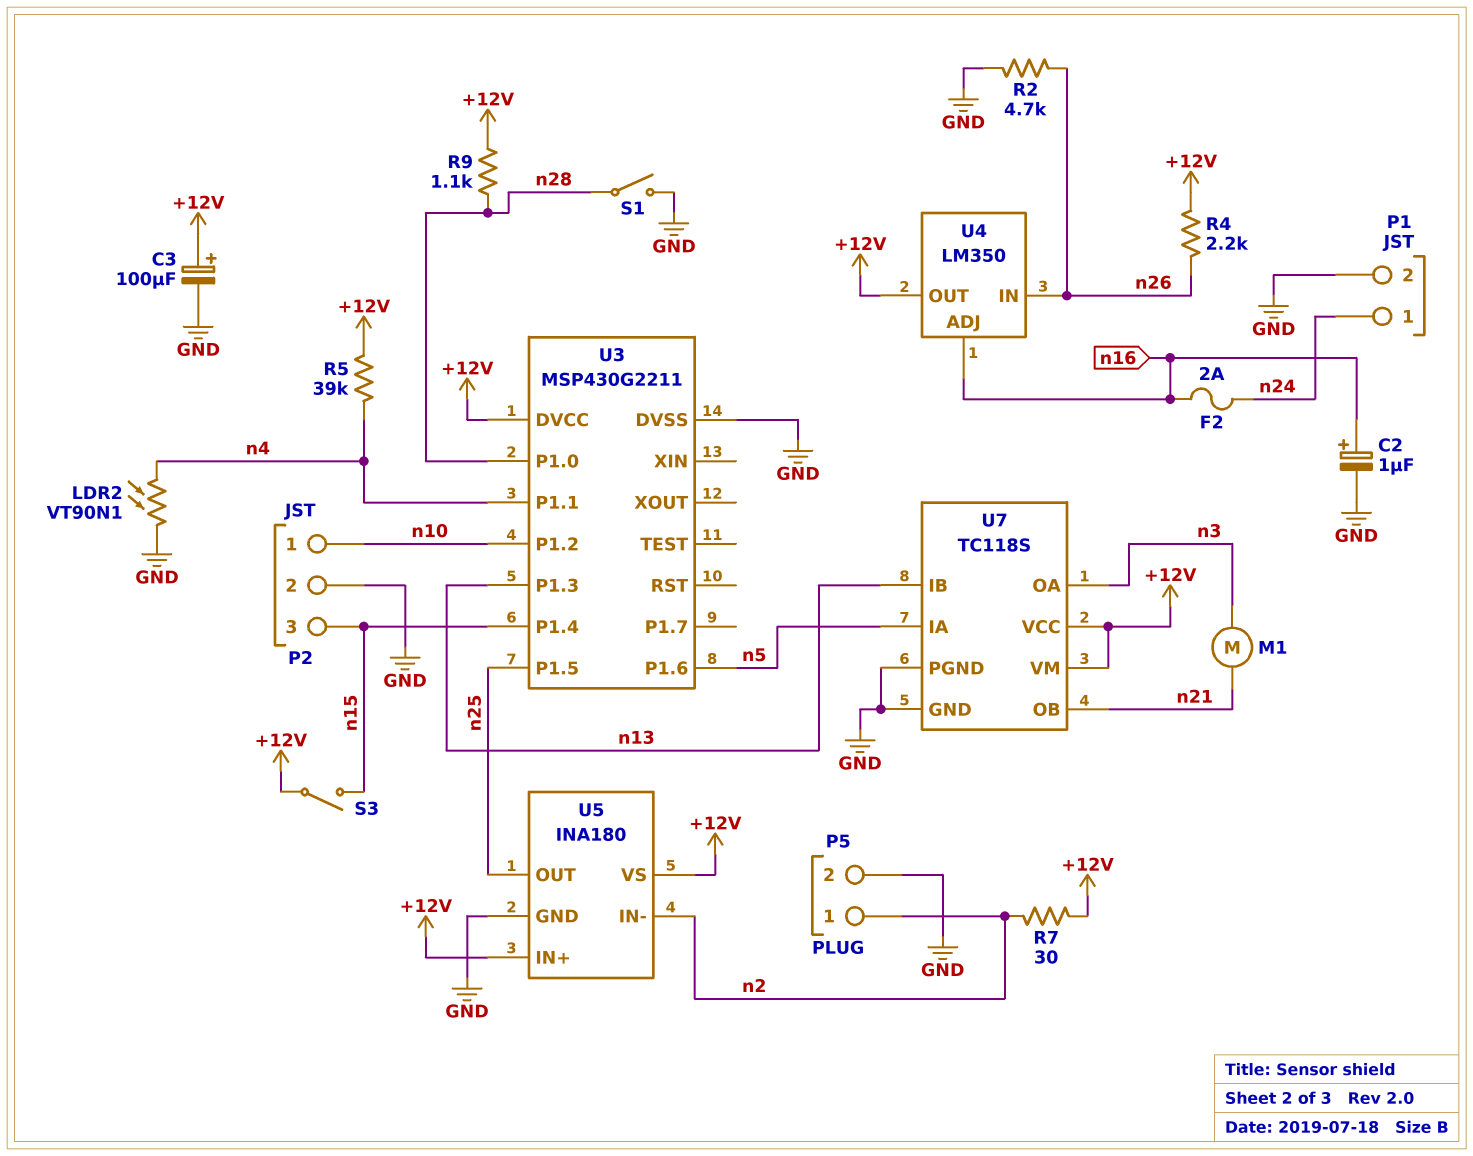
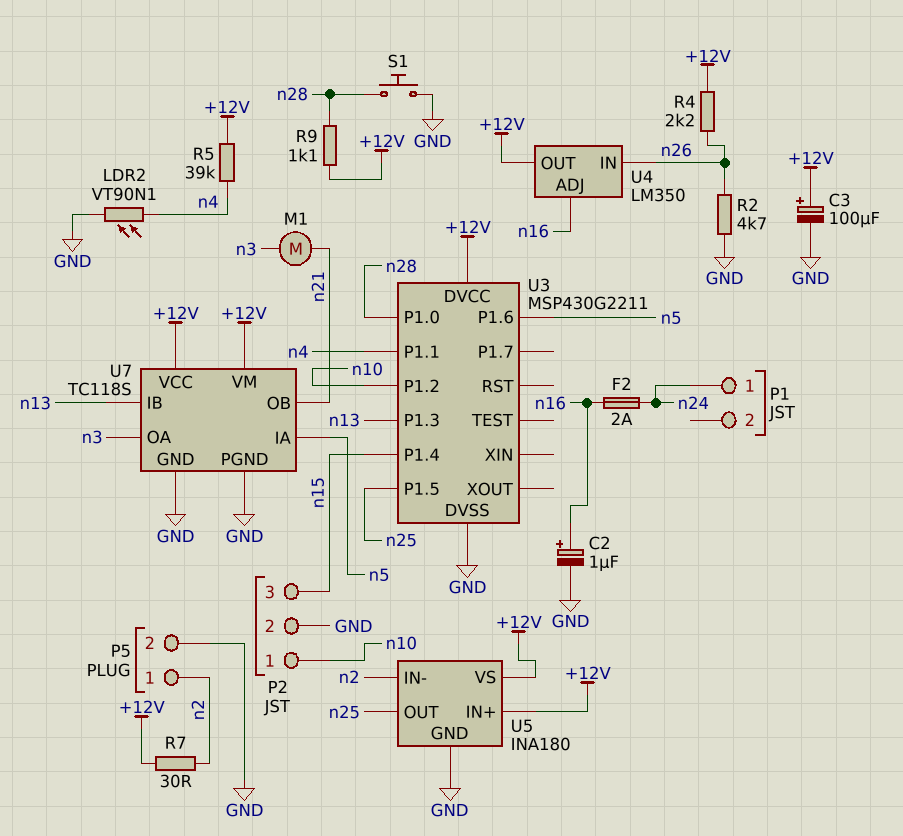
P1 pin 2: GND -> none
S1: switch (GND, n28) -> button (GND, n28)
S3: switch (+12V, n15) -> none

